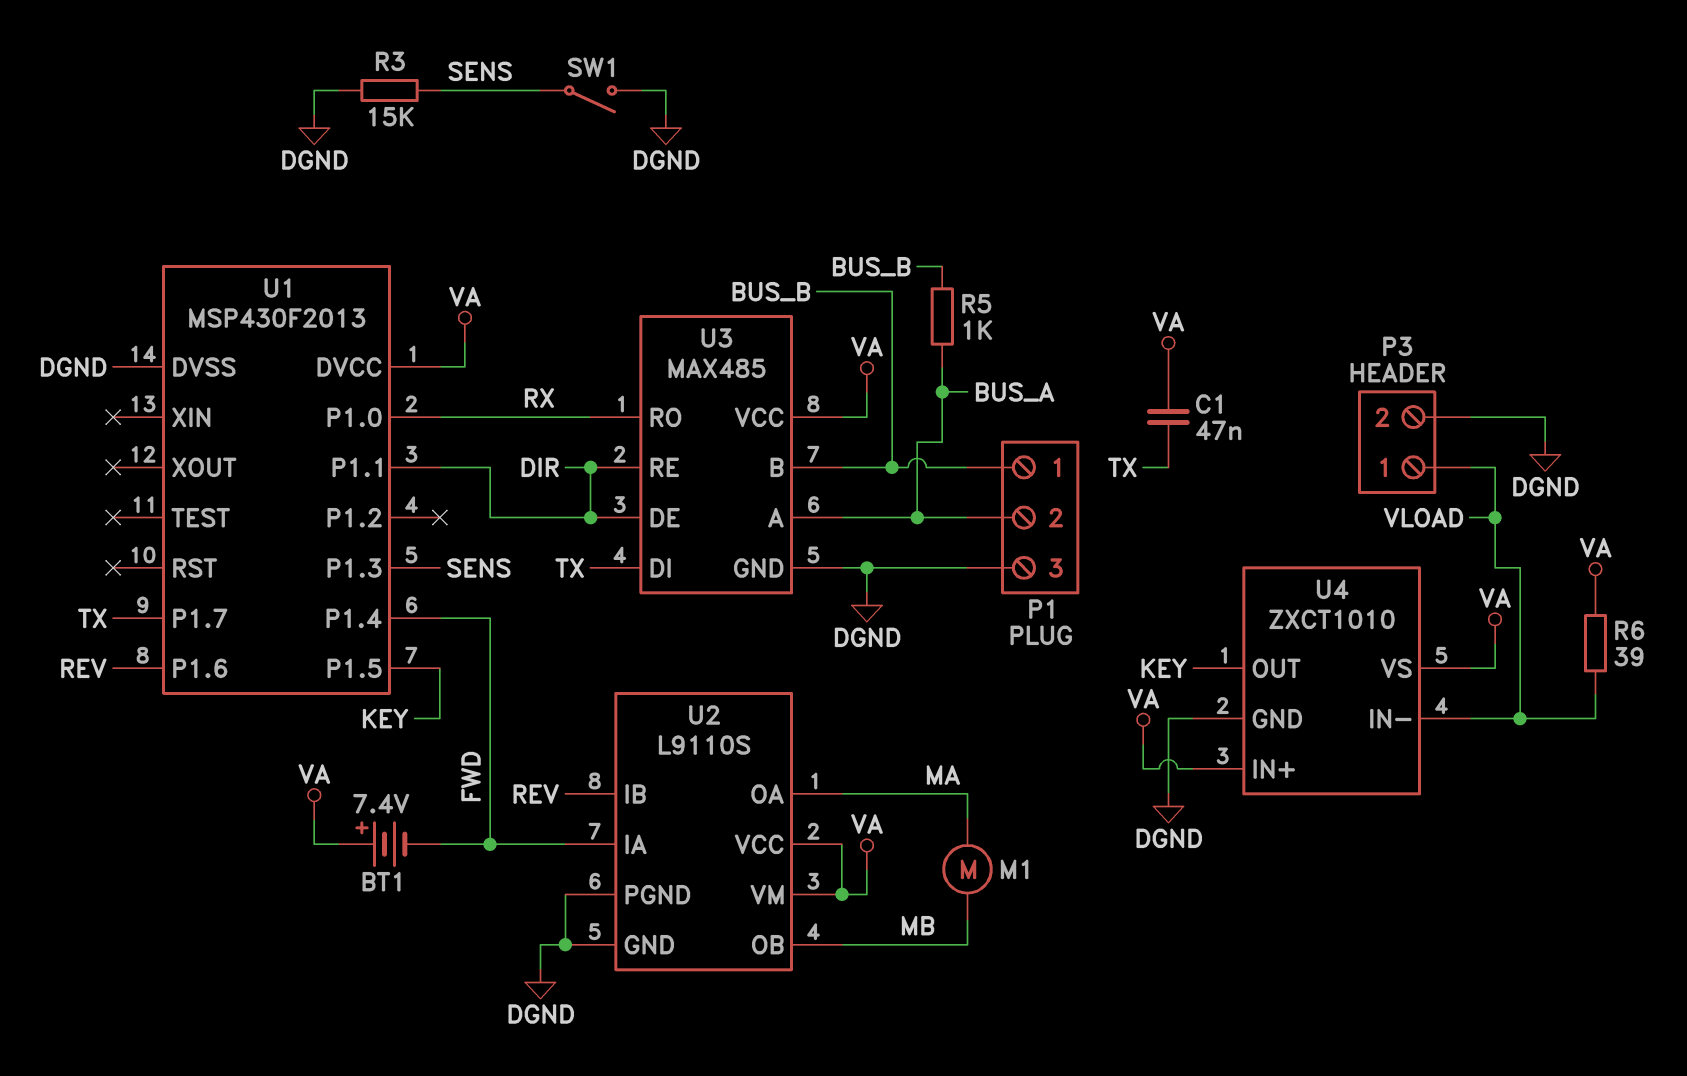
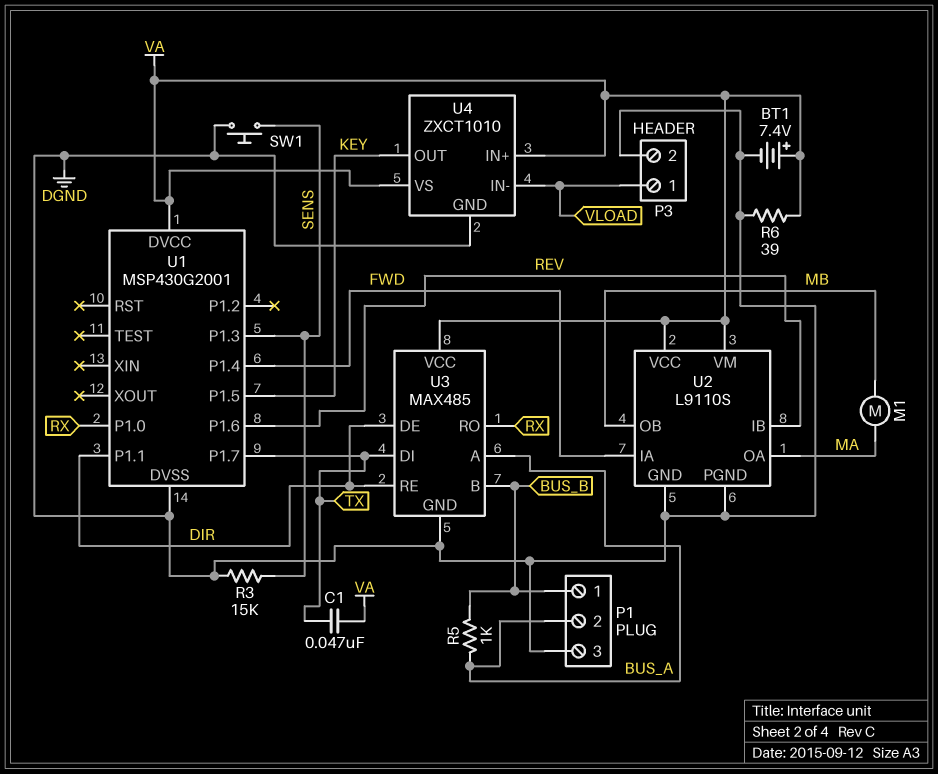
BT1: 7.4V (plus VA, minus FWD) -> 7.4V (plus VA, minus DGND)
R6: 39 (VA, VLOAD) -> 39 (DGND, VA)
SW1: switch (DGND, SENS) -> button (DGND, SENS)
U1: MSP430F2013 -> MSP430G2001

